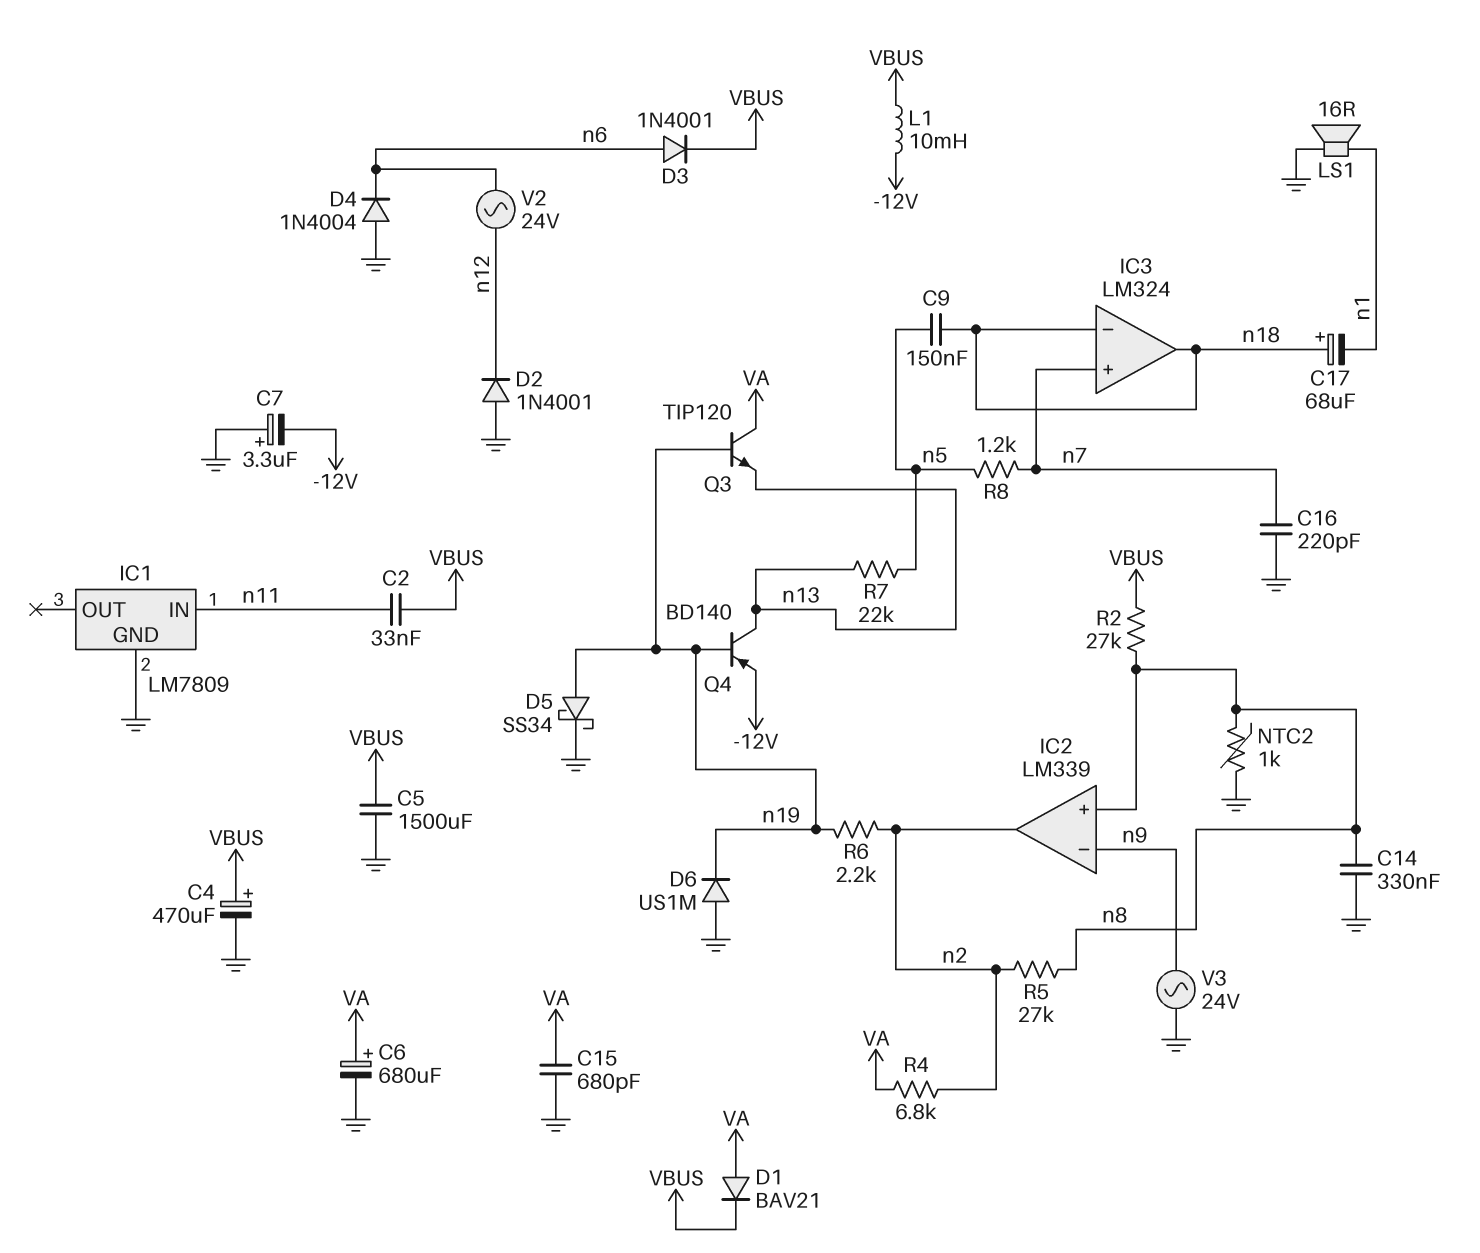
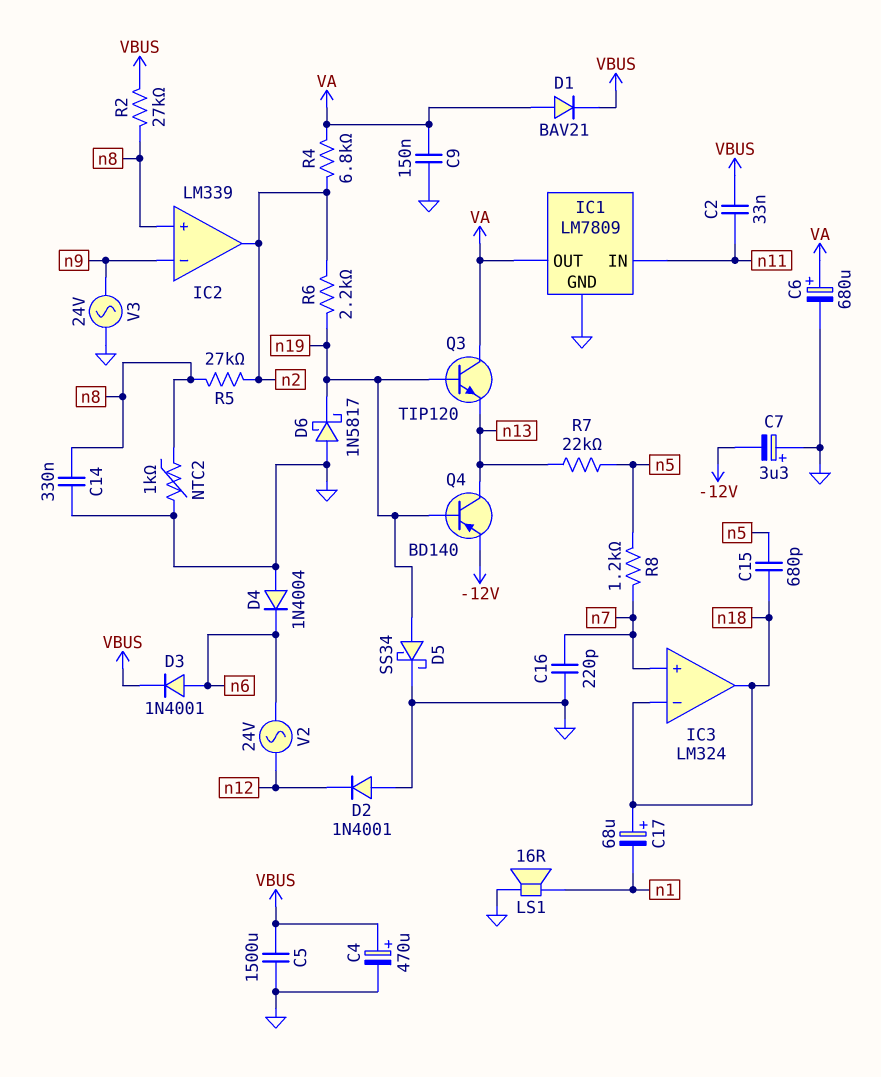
C9: 150nF (n5, n18) -> 150nF (GND, VA)
C15: 680pF (GND, VA) -> 680pF (n5, n18)
D6: diode US1M (A GND, K n19) -> schottky 1N5817 (A GND, K n19)
IC1 pin OUT: none -> VA
L1: 10mH (-12V, VBUS) -> none

